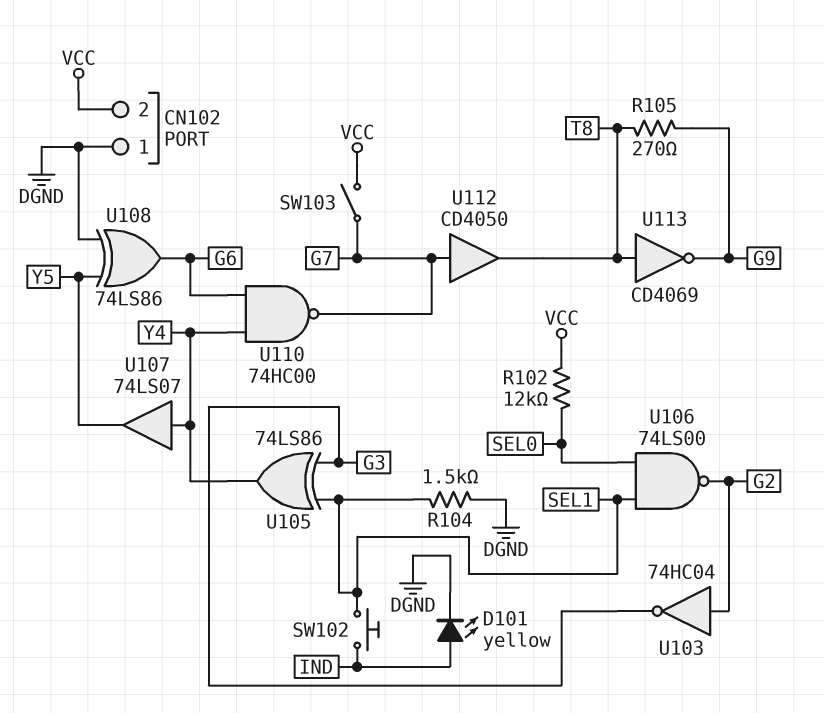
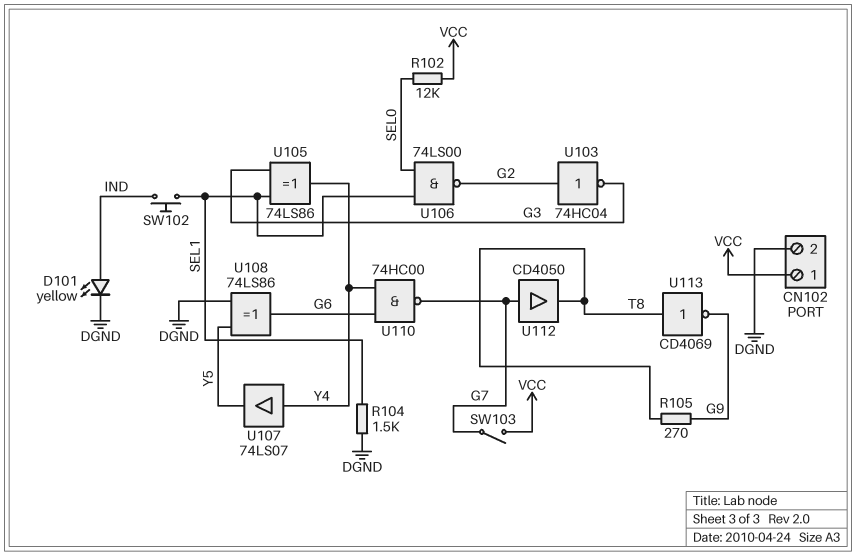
CN102 pin 1: DGND -> VCC
CN102 pin 2: VCC -> DGND

